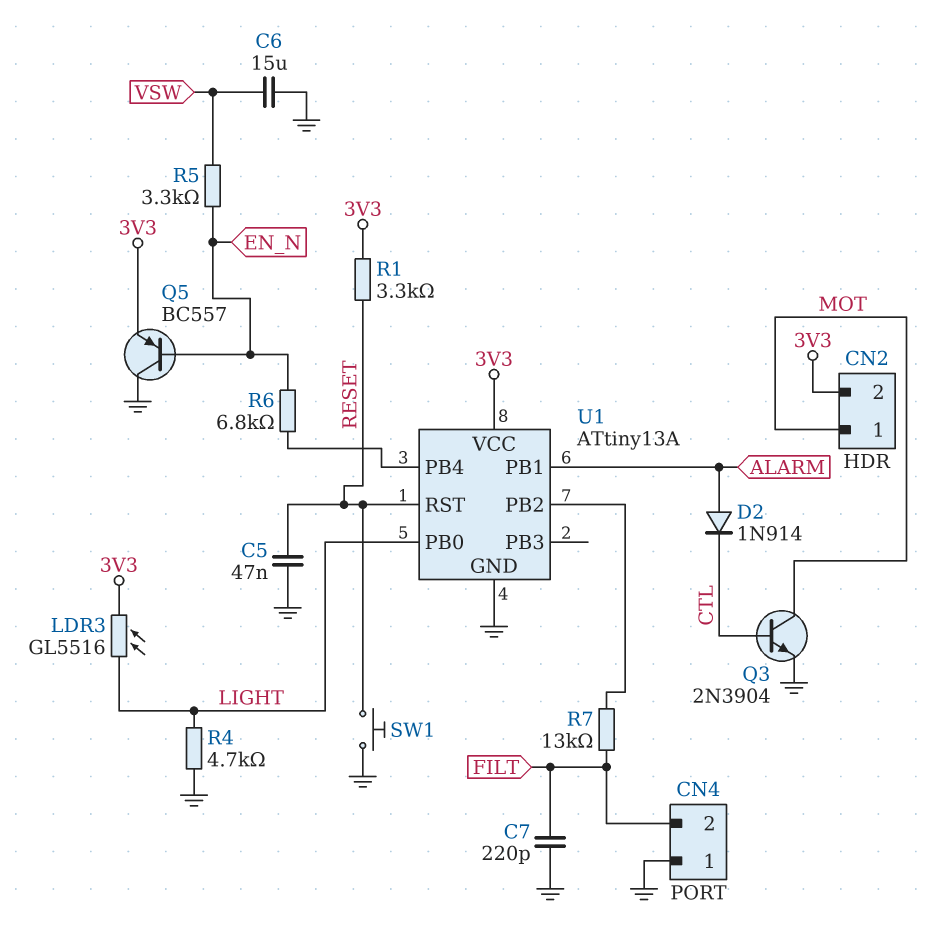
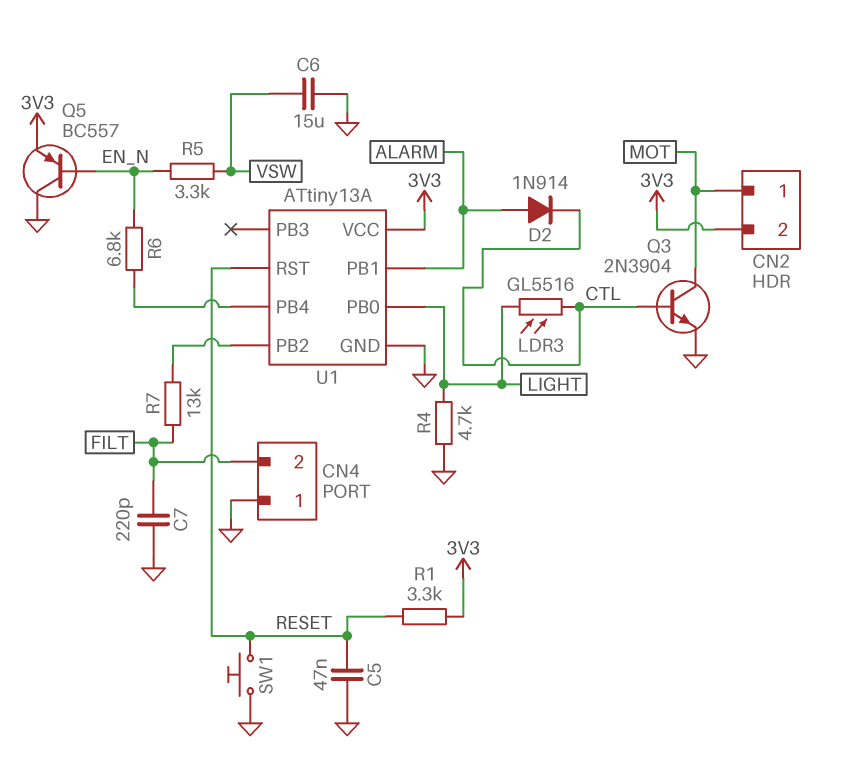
LDR3: GL5516 (3V3, LIGHT) -> GL5516 (CTL, LIGHT)

